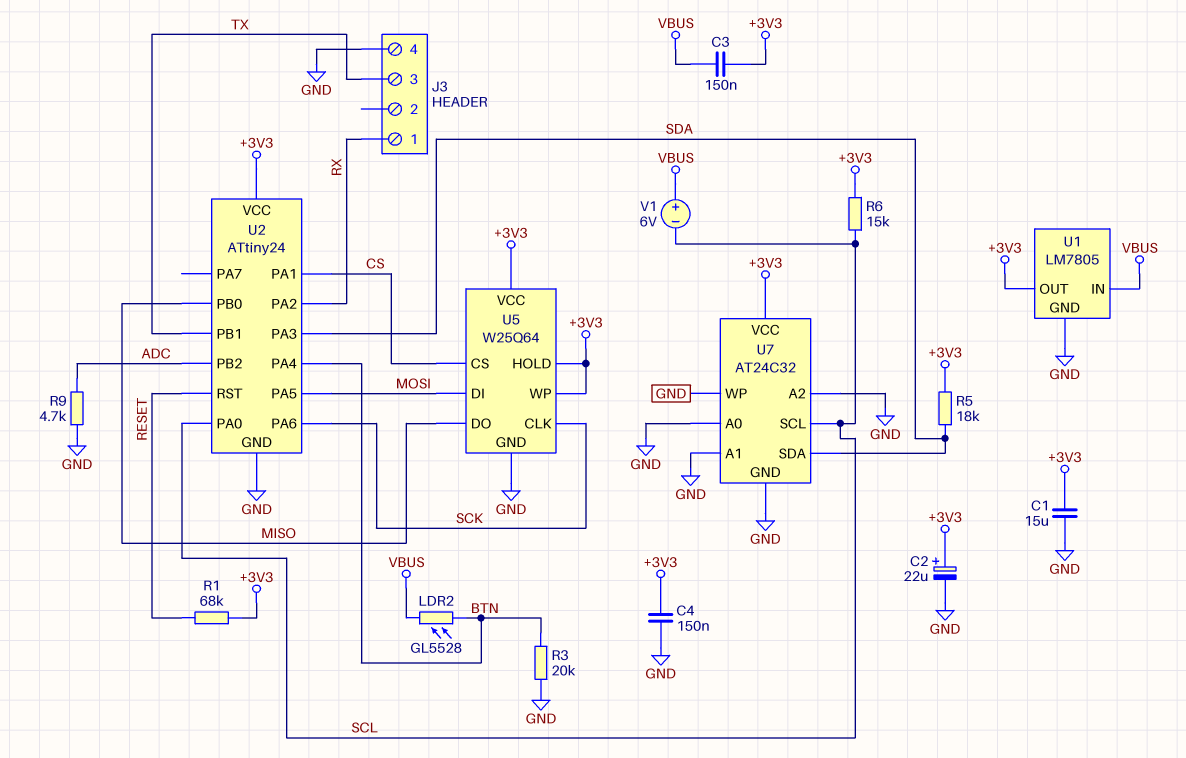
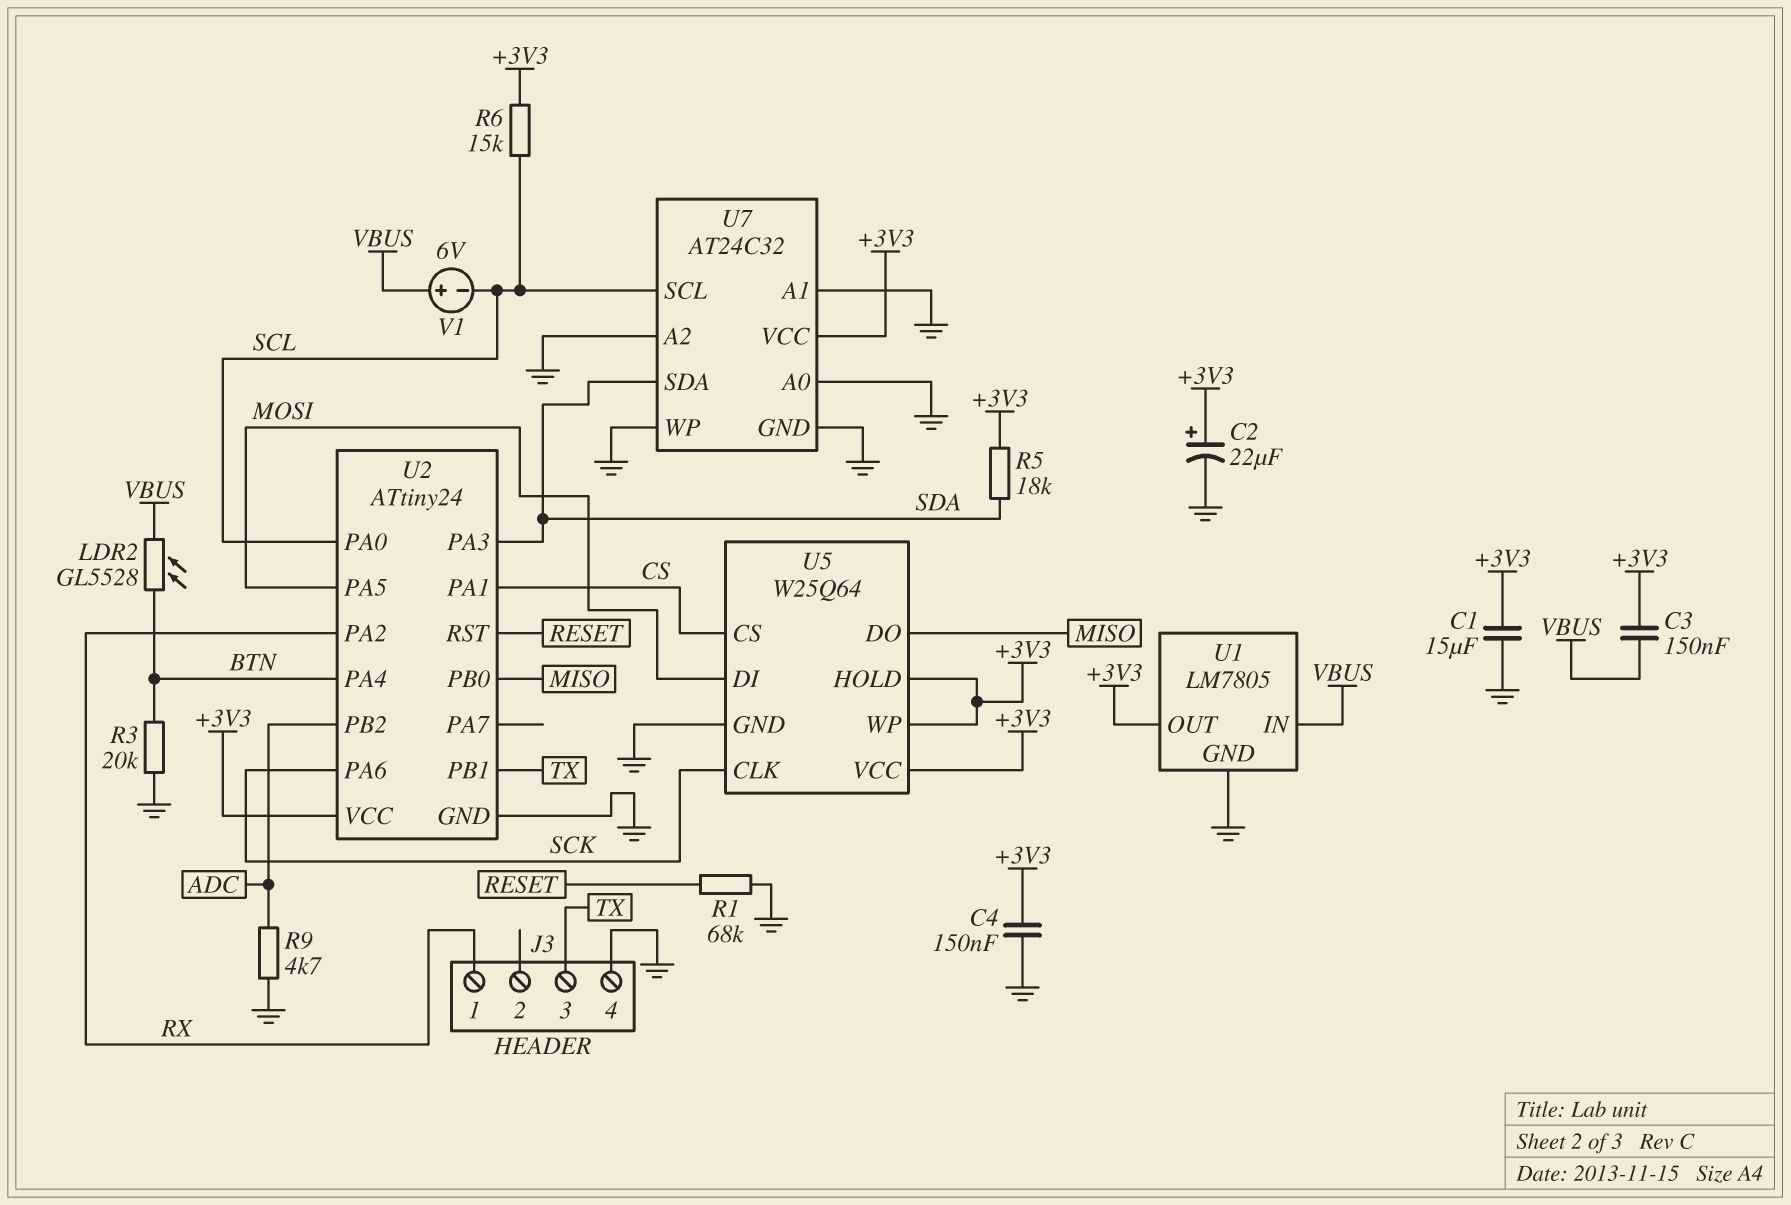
R1: 68k (+3V3, RESET) -> 68k (GND, RESET)

